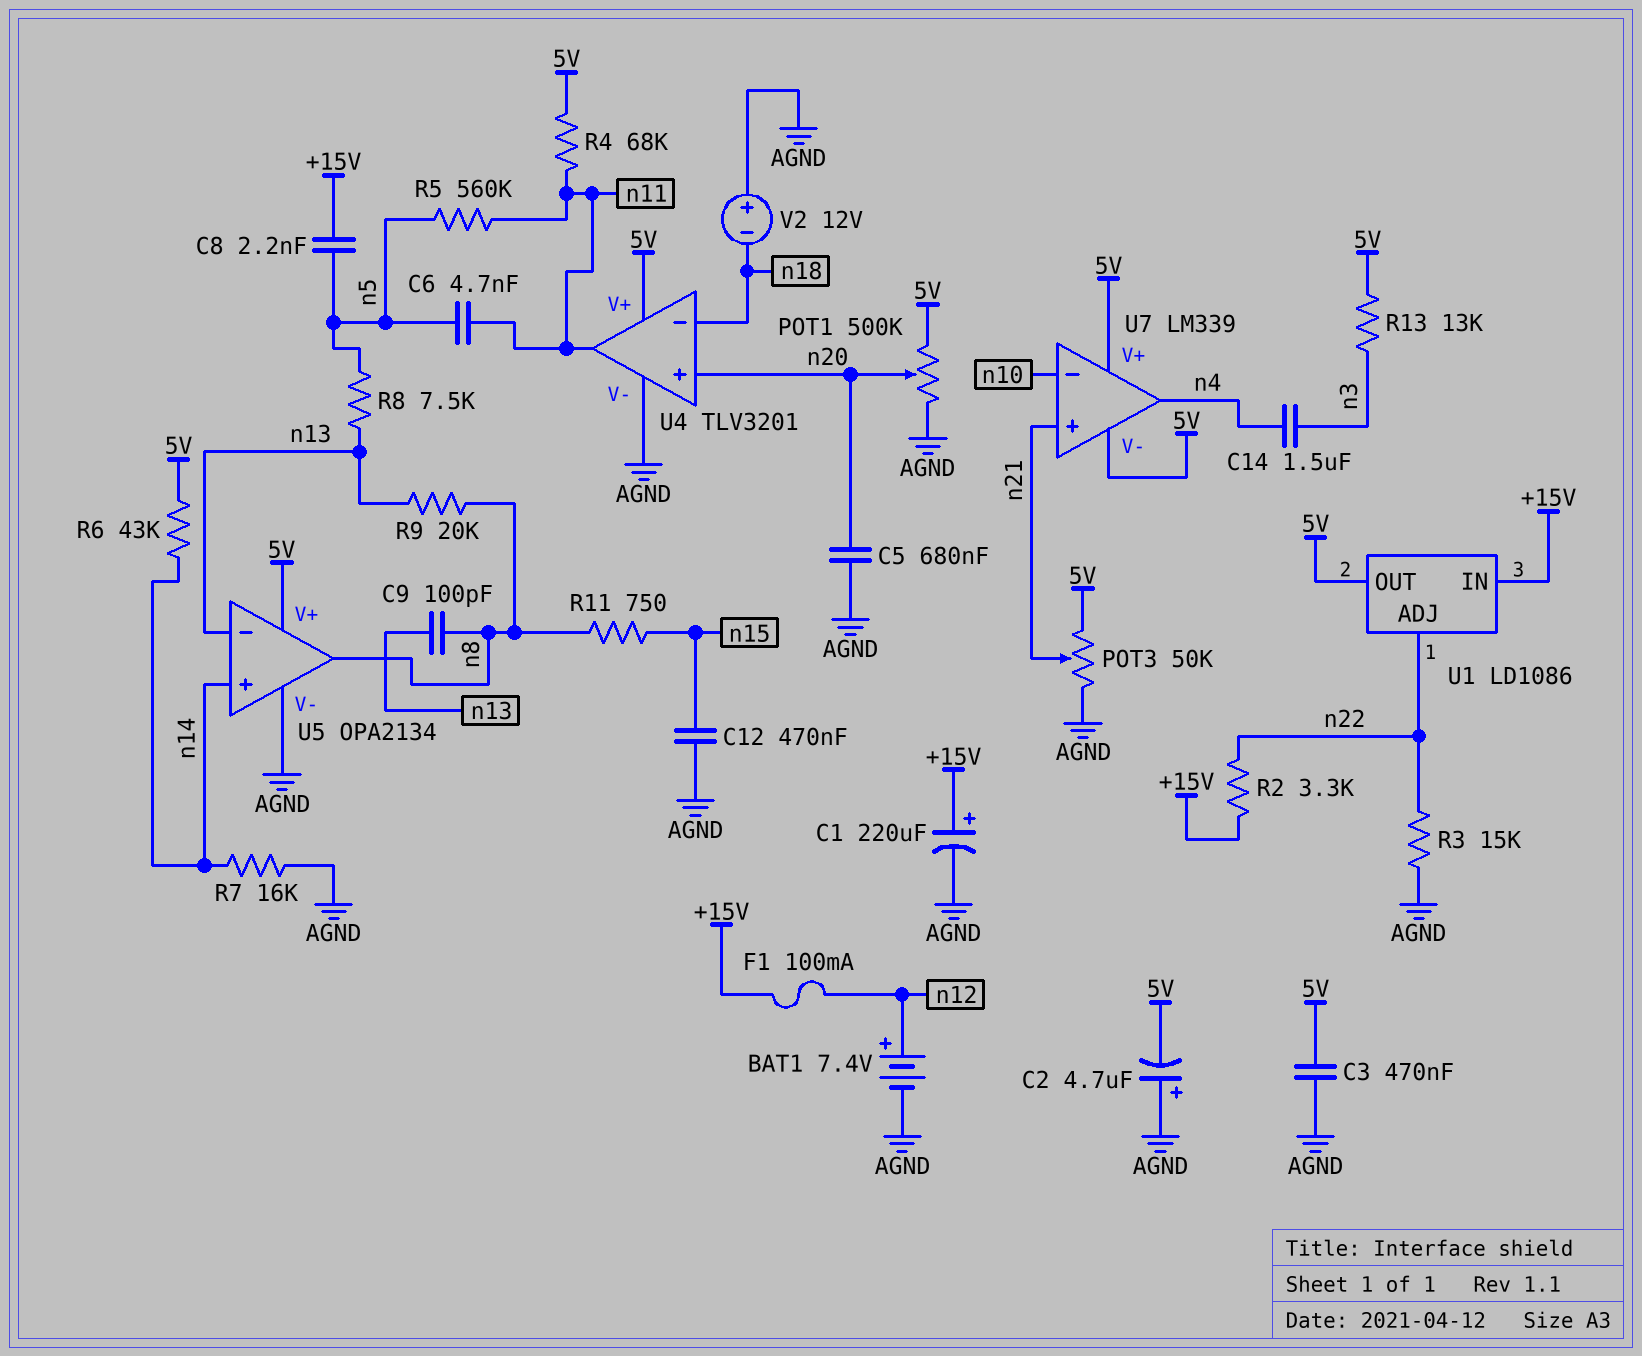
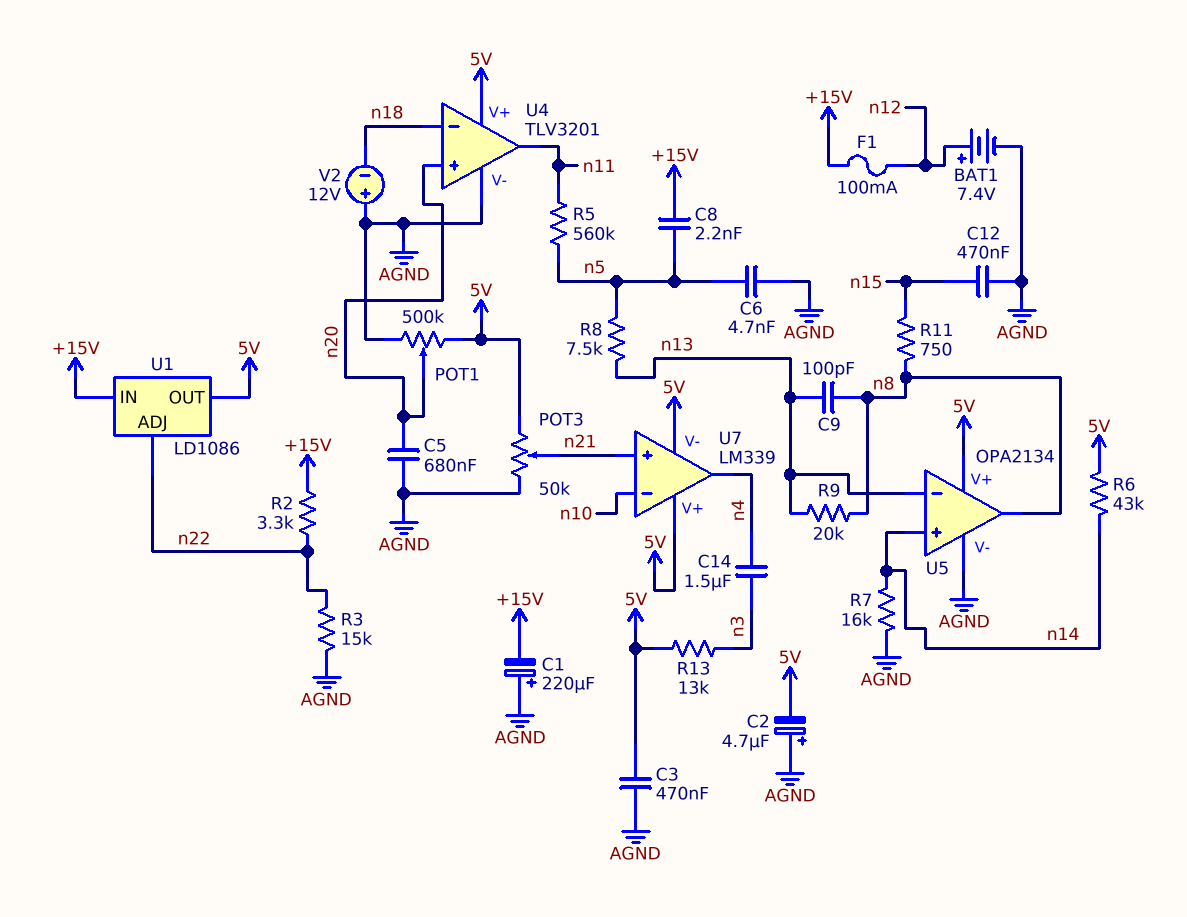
C1: 220uF (plus +15V, minus AGND) -> 220uF (plus AGND, minus +15V)
C6: 4.7nF (n5, n11) -> 4.7nF (AGND, n5)
R4: 68k (5V, n11) -> none

